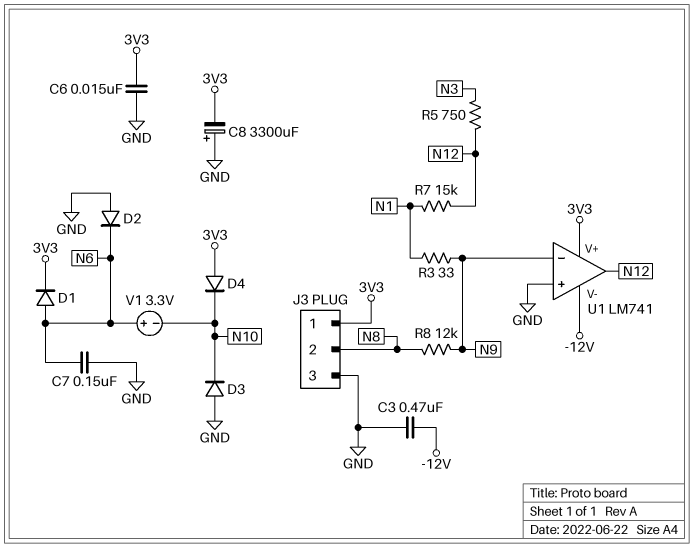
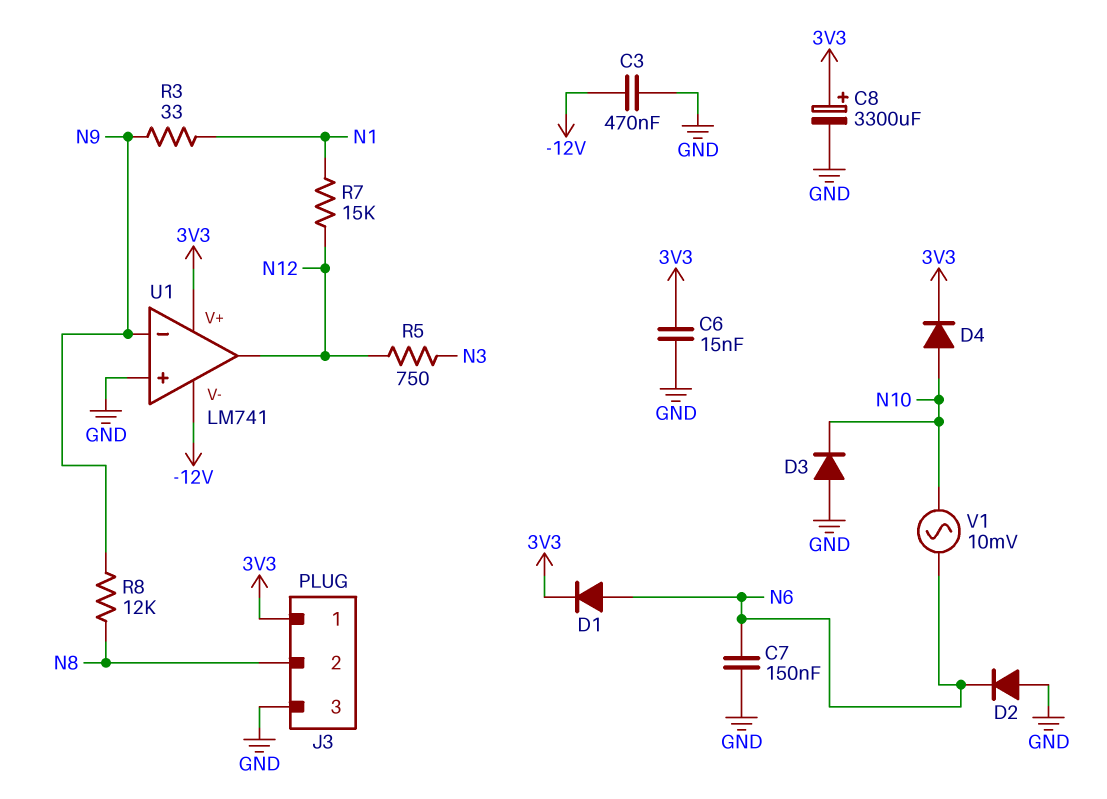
C8: 3300uF (plus GND, minus 3V3) -> 3300uF (plus 3V3, minus GND)
D4: diode (A 3V3, K N10) -> diode (A N10, K 3V3)
V1: 3.3V (plus N6, minus N10) -> AC 10mV (N6, N10)

